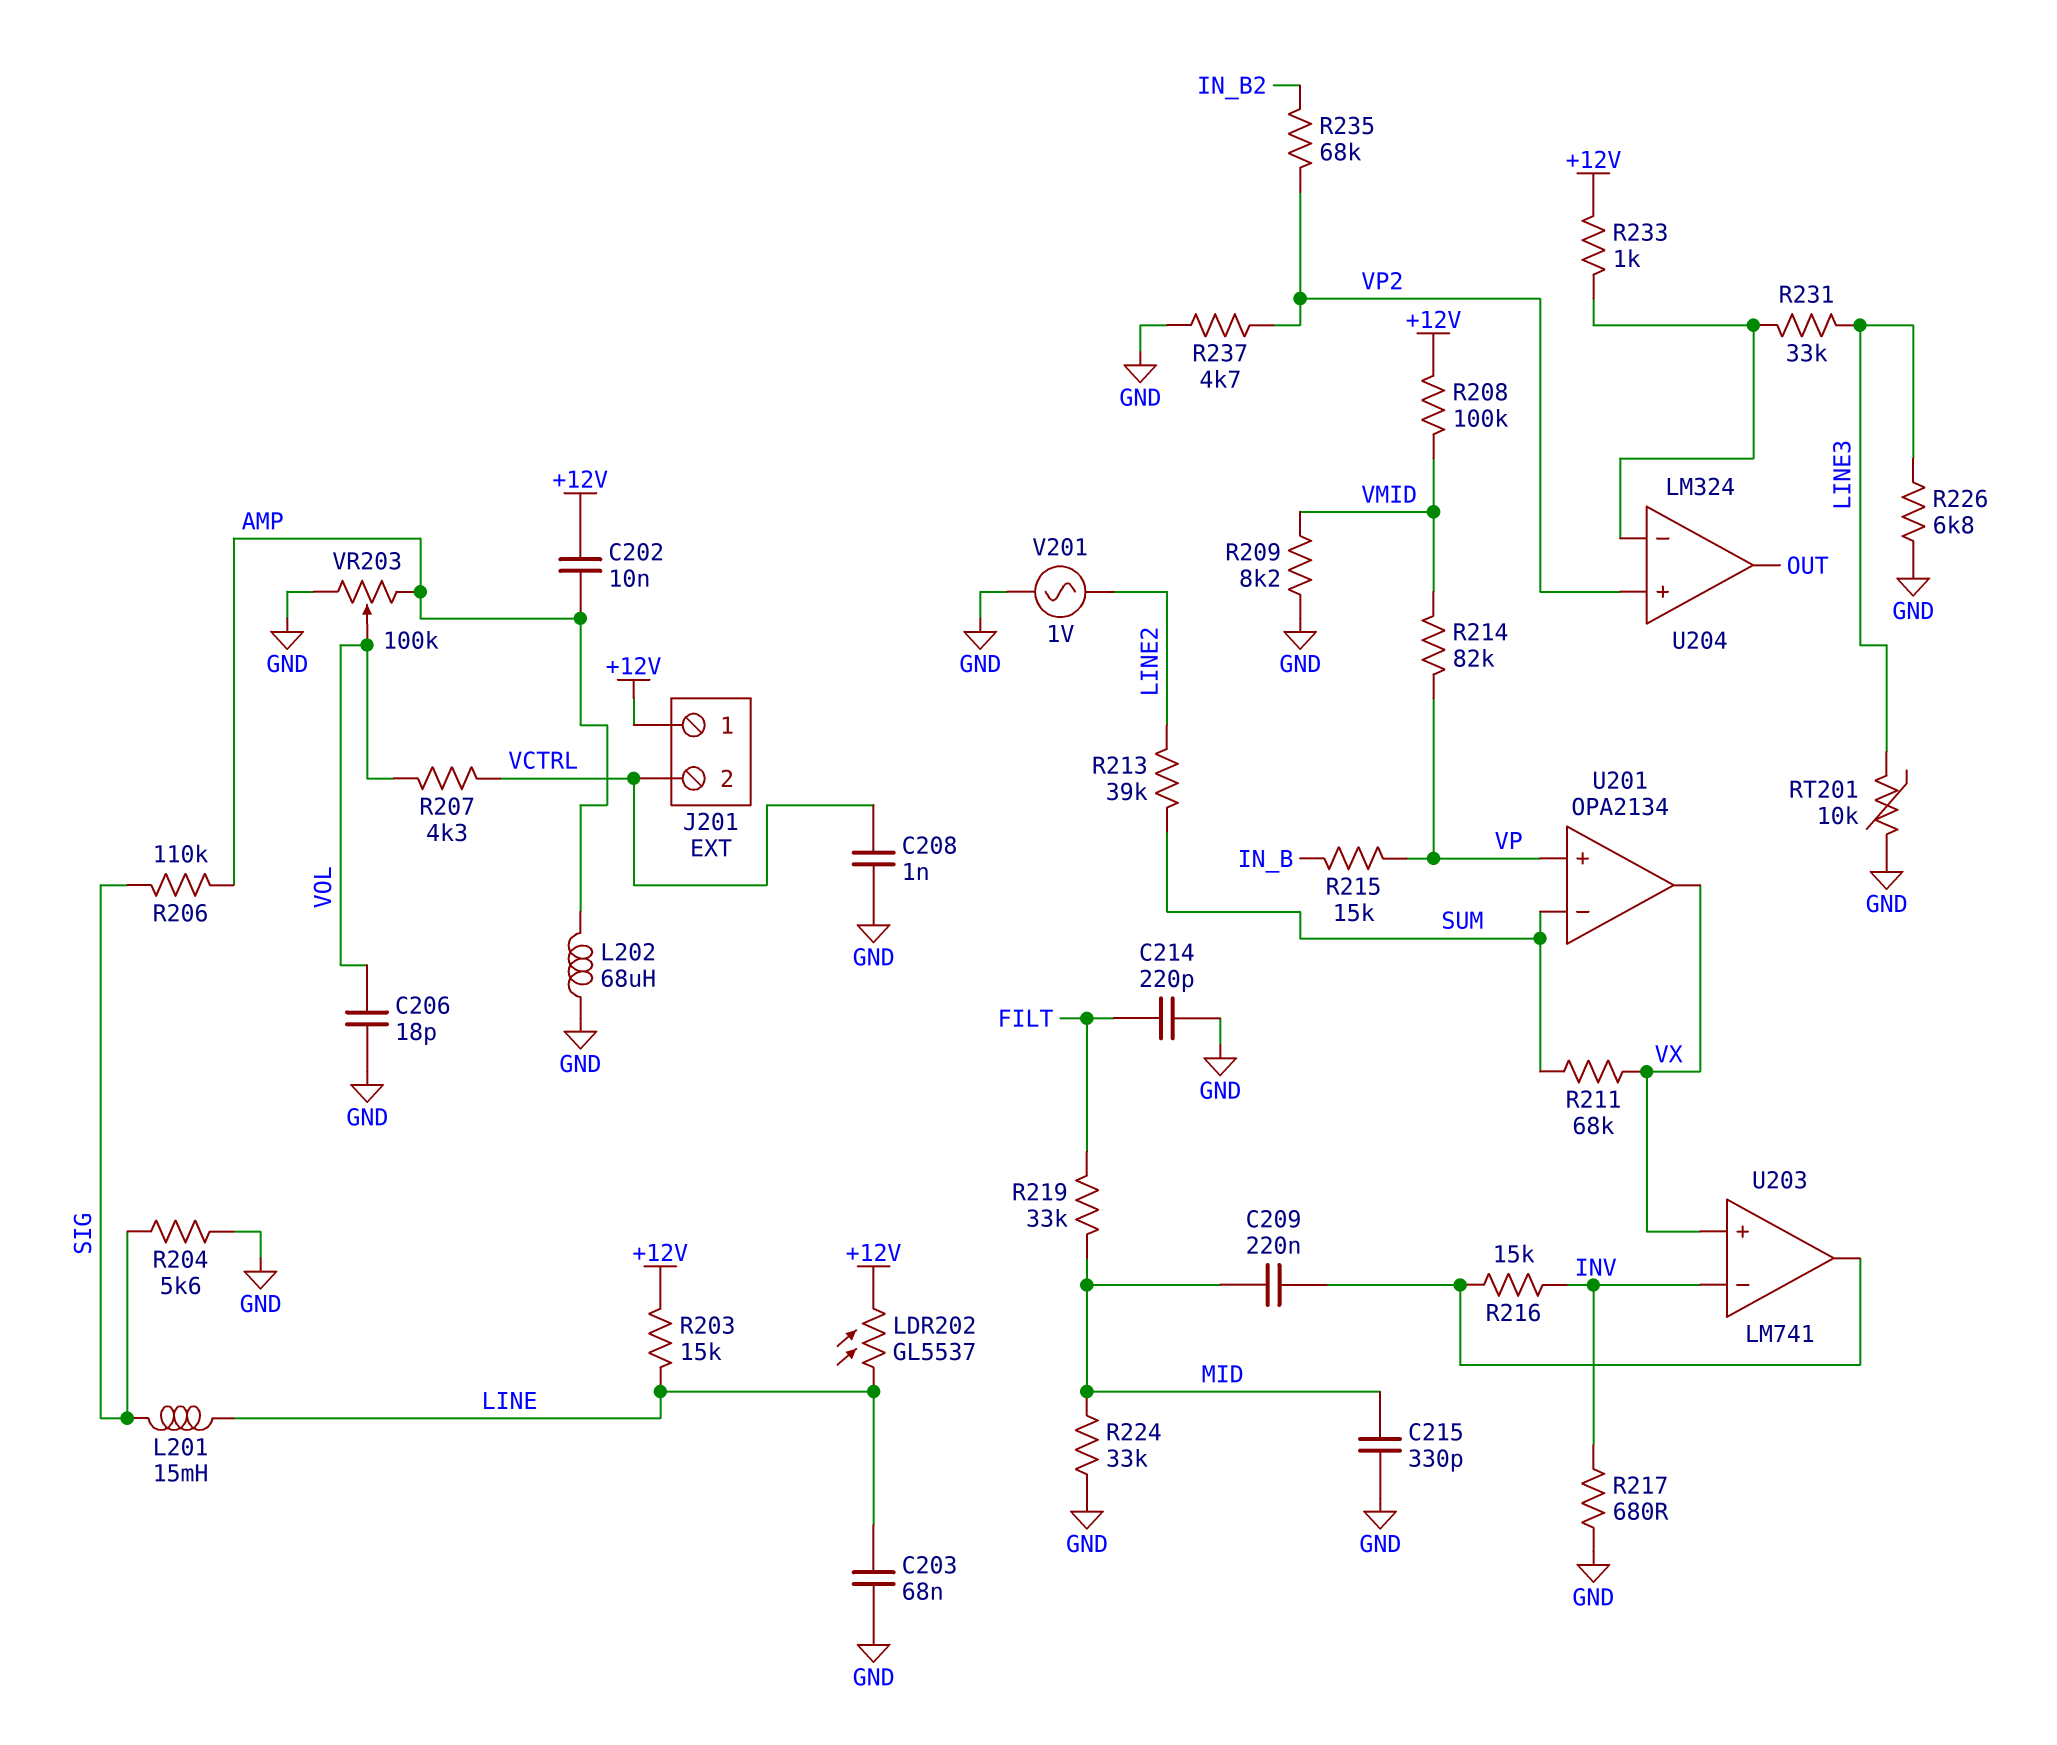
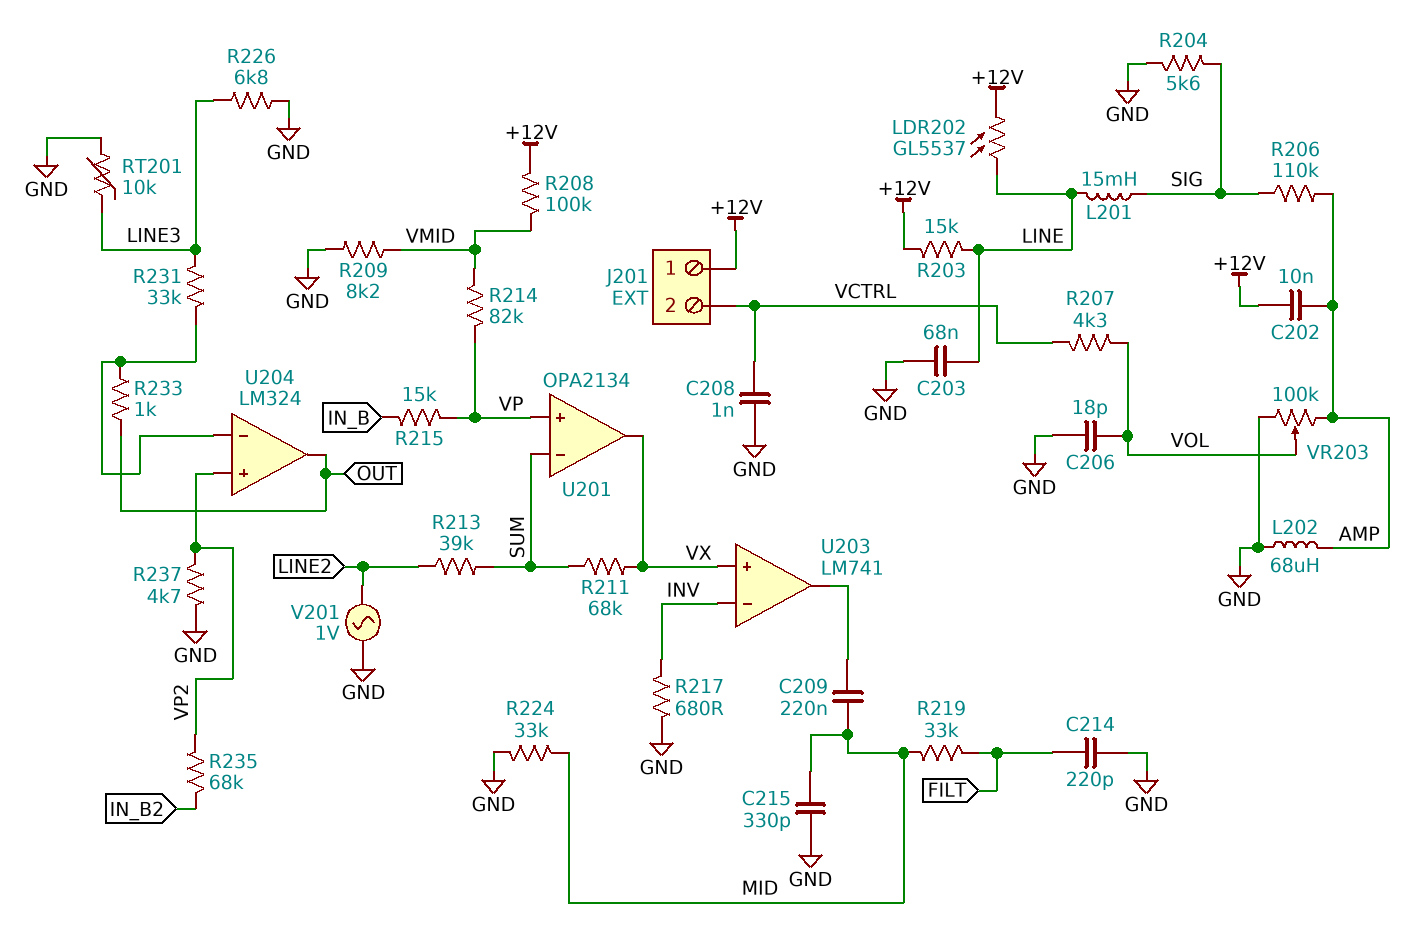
R216: 15k (INV, U203/out) -> none
R233: 1k (+12V, U204/in-) -> 1k (OUT, U204/in-)

